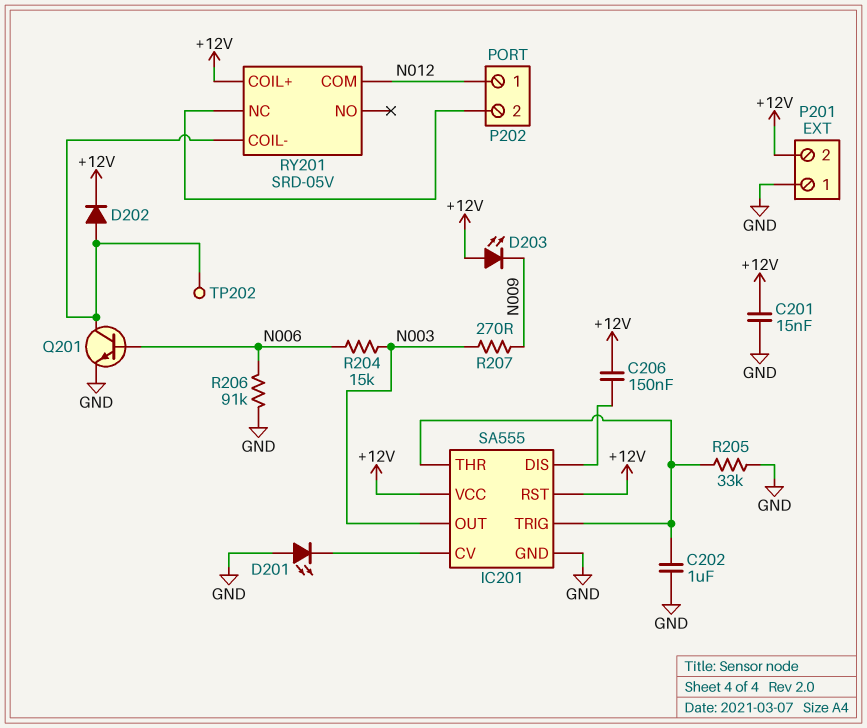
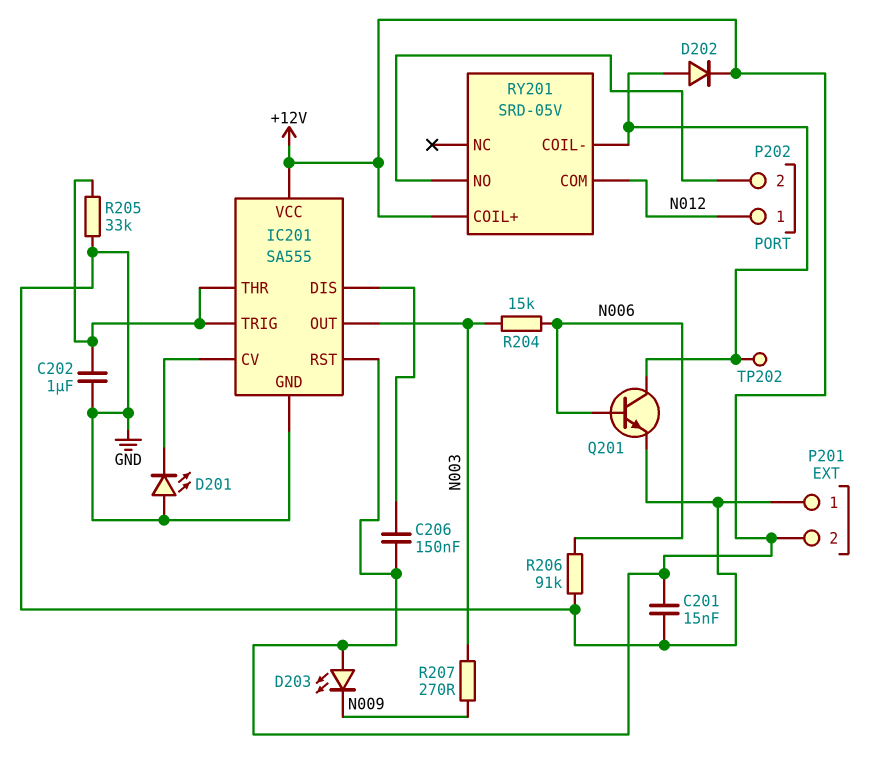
RY201 pin NC: P202/2 -> none
RY201 pin NO: none -> P202/2

